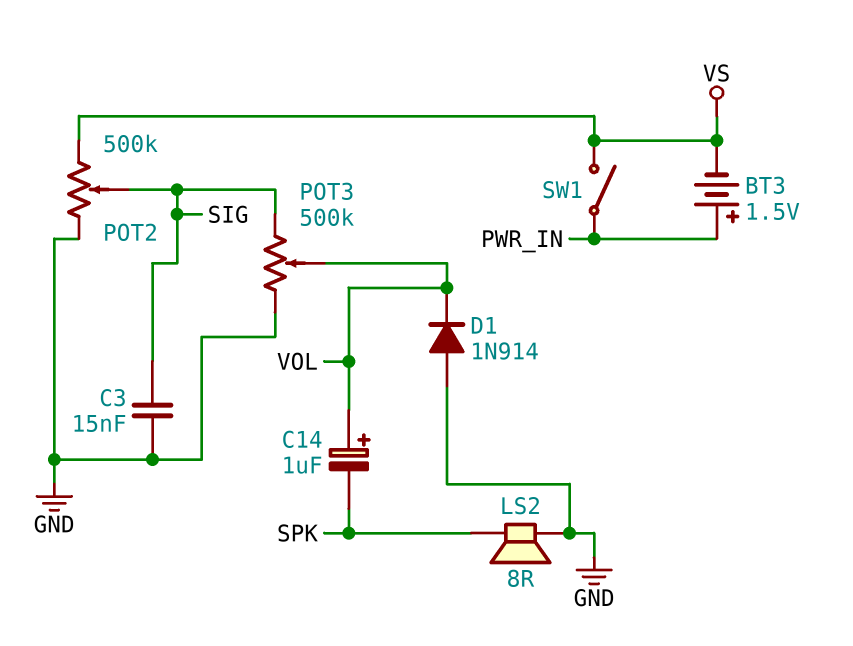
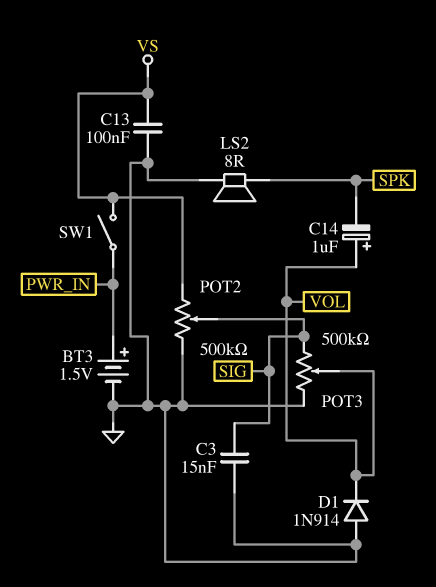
BT3: 1.5V (plus PWR_IN, minus VS) -> 1.5V (plus PWR_IN, minus GND)
C13: none -> 100nF (GND, VS)

